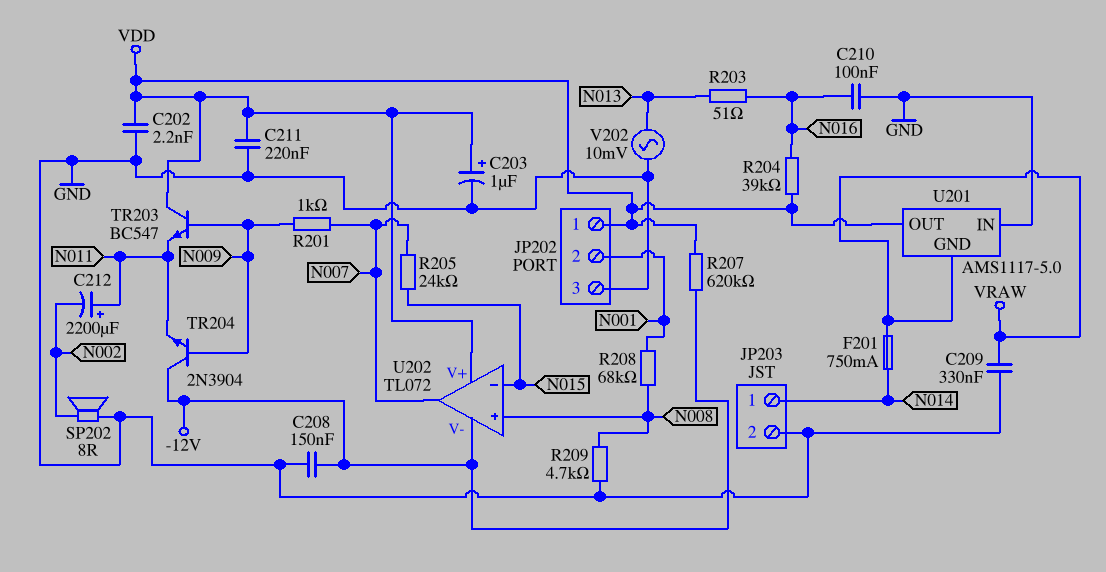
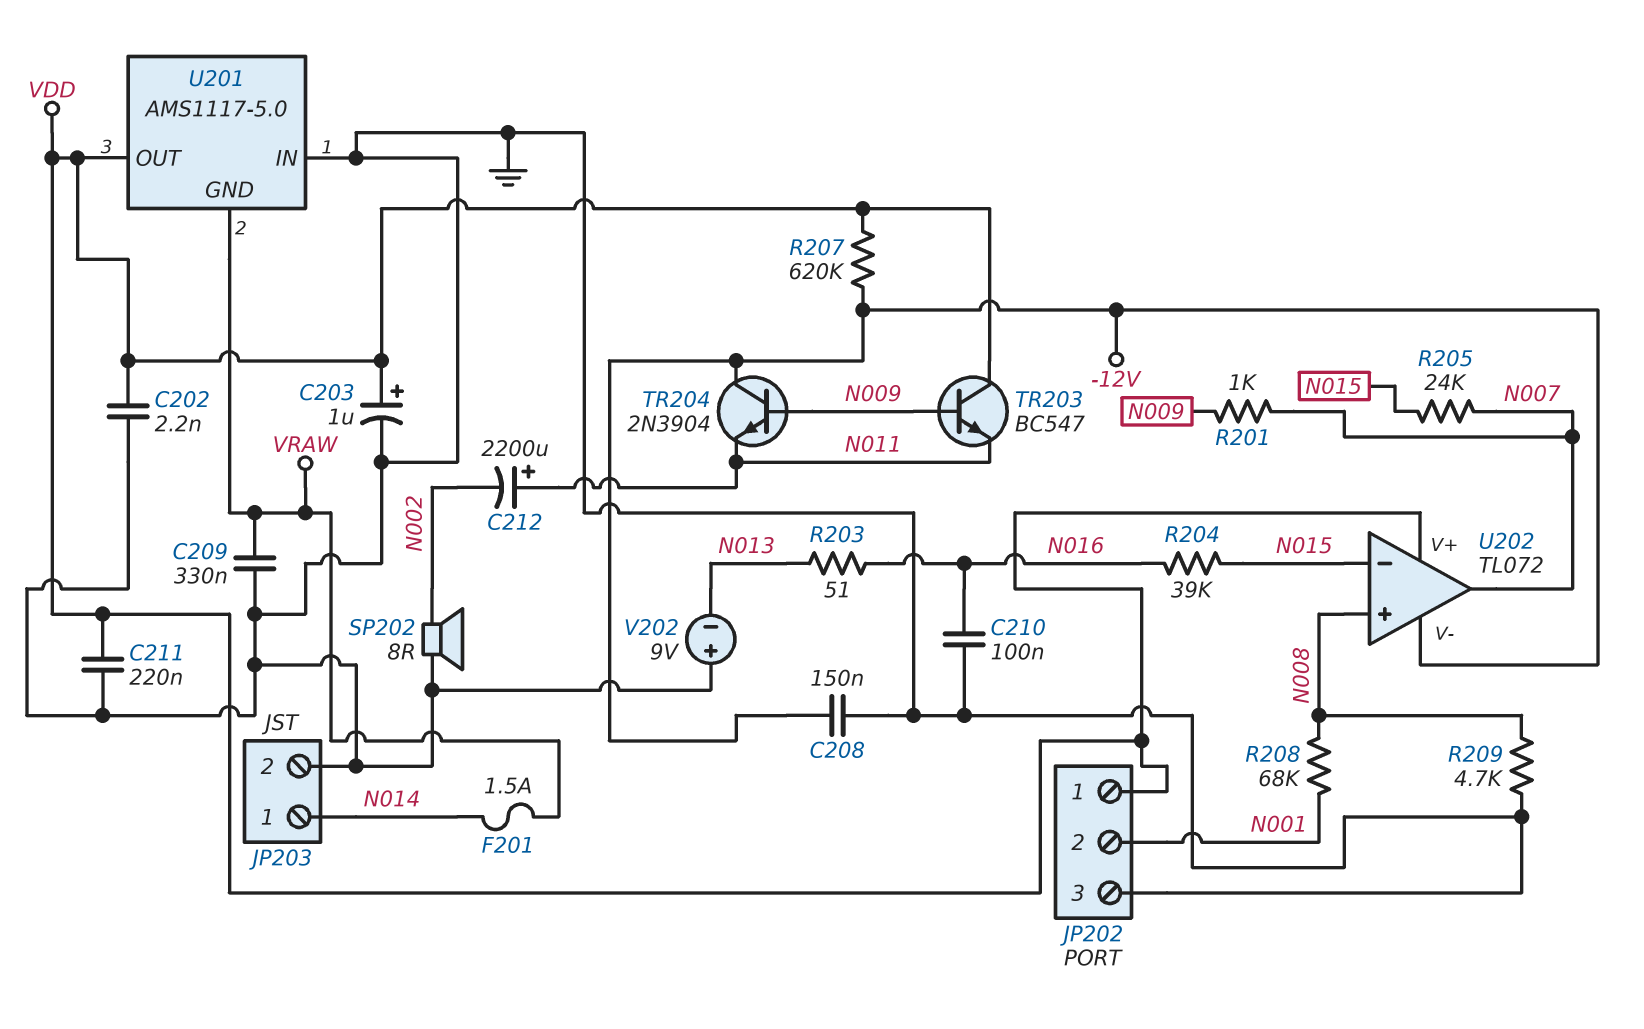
F201: 750mA (N014, VRAW) -> 1.5A (N014, VRAW)
R204: 39k (N016, VDD) -> 39k (N015, N016)
V202: AC 10mV (GND, N013) -> 9V (plus GND, minus N013)

